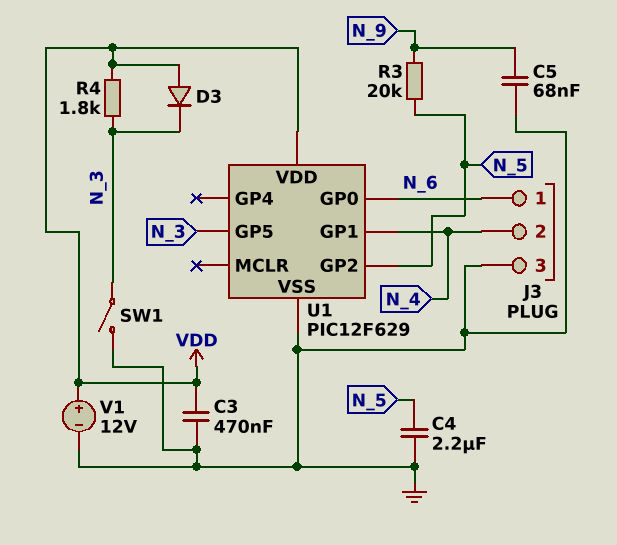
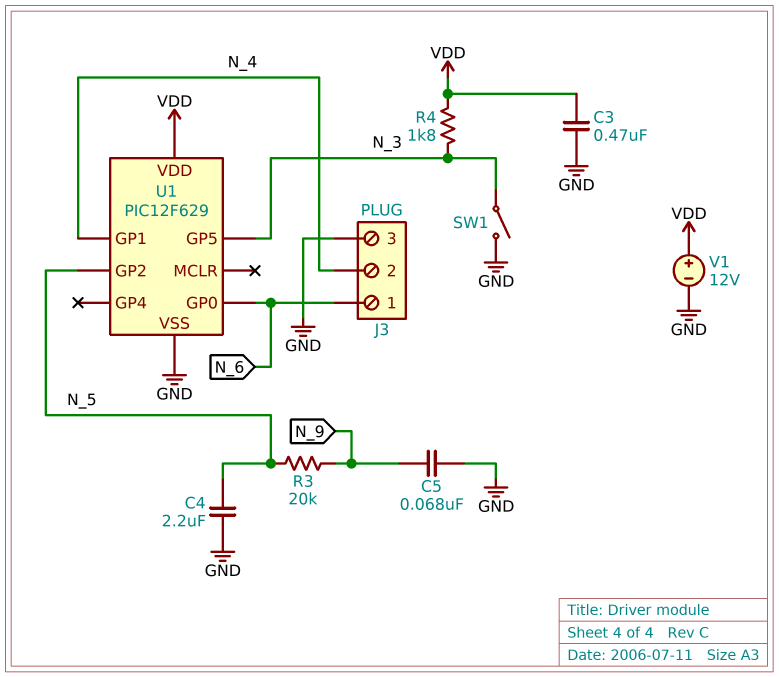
D3: diode (A VDD, K N_3) -> none

